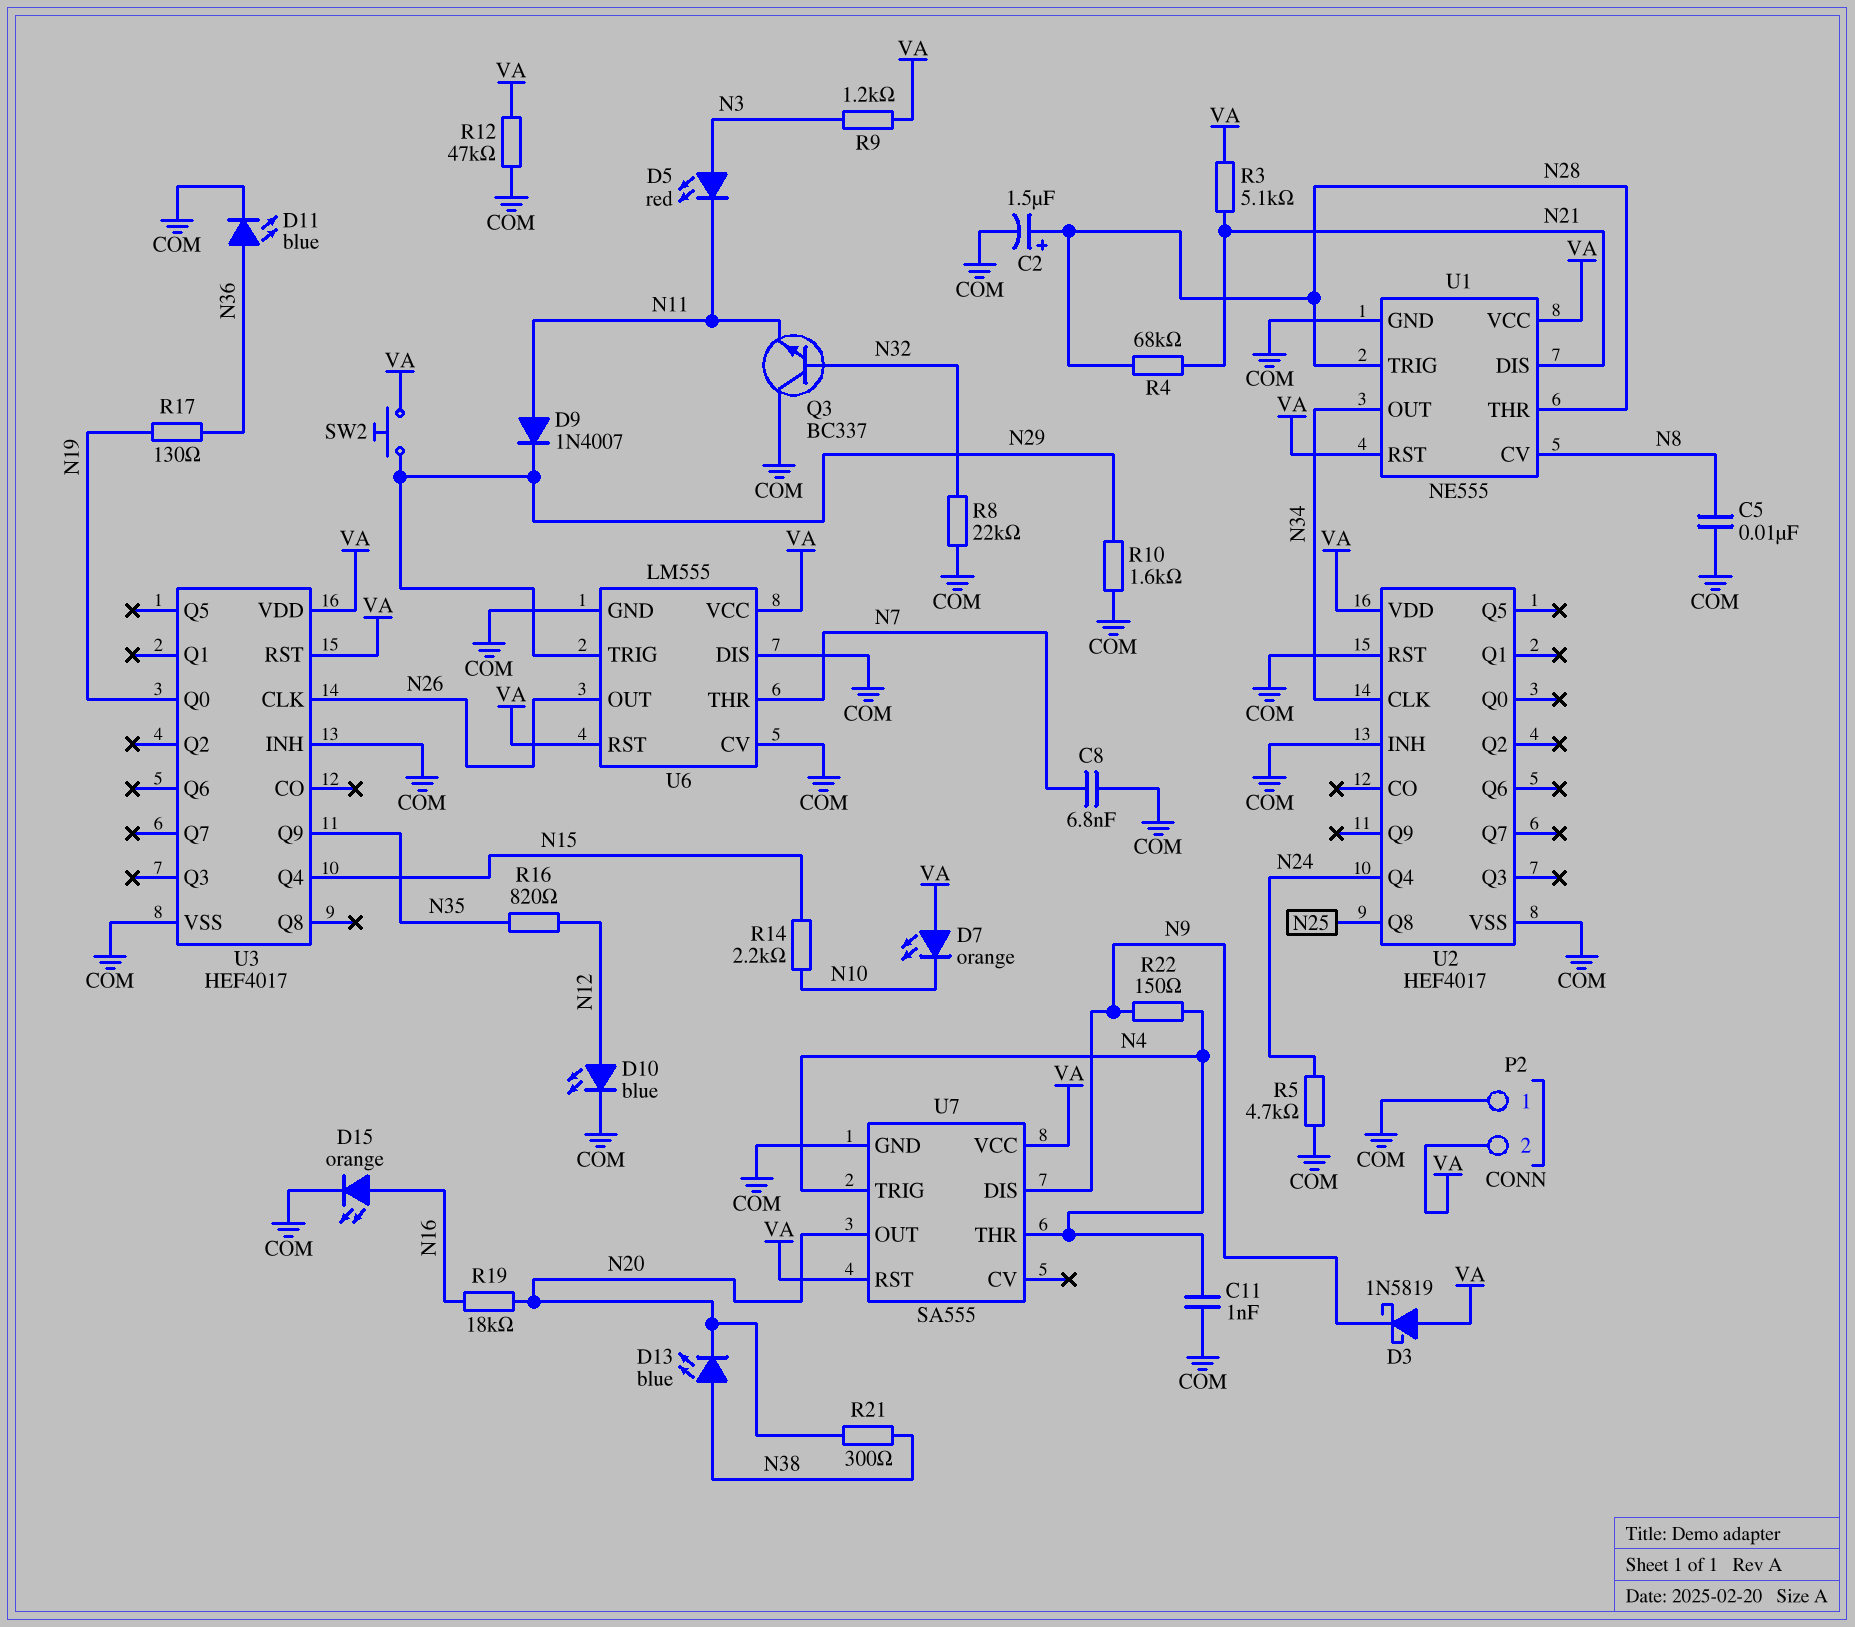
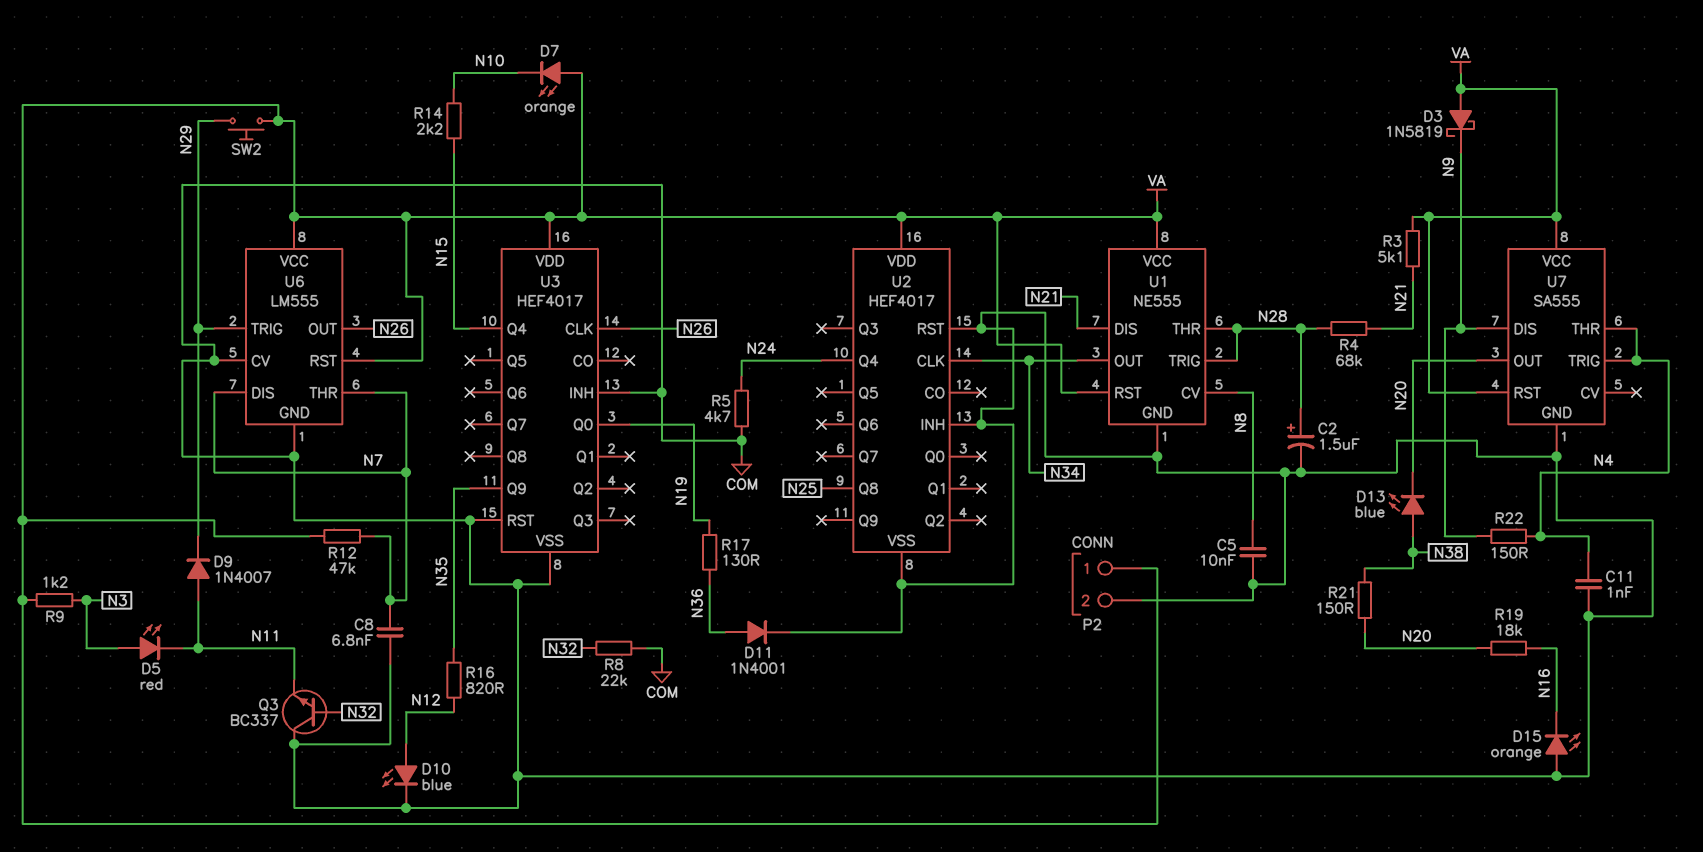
D11: LED blue (A N36, K COM) -> diode 1N4001 (A N36, K COM)
D15: LED orange (A N16, K COM) -> LED orange (A COM, K N16)
P2 pin 1: COM -> VA
P2 pin 2: VA -> COM
R10: 1.6k (COM, N29) -> none
R12: 47k (COM, VA) -> 47k (N7, VA)
R21: 300 (N20, N38) -> 150 (N20, N38)
U3 pin RST: VA -> COM
U6 pin DIS: COM -> N7

